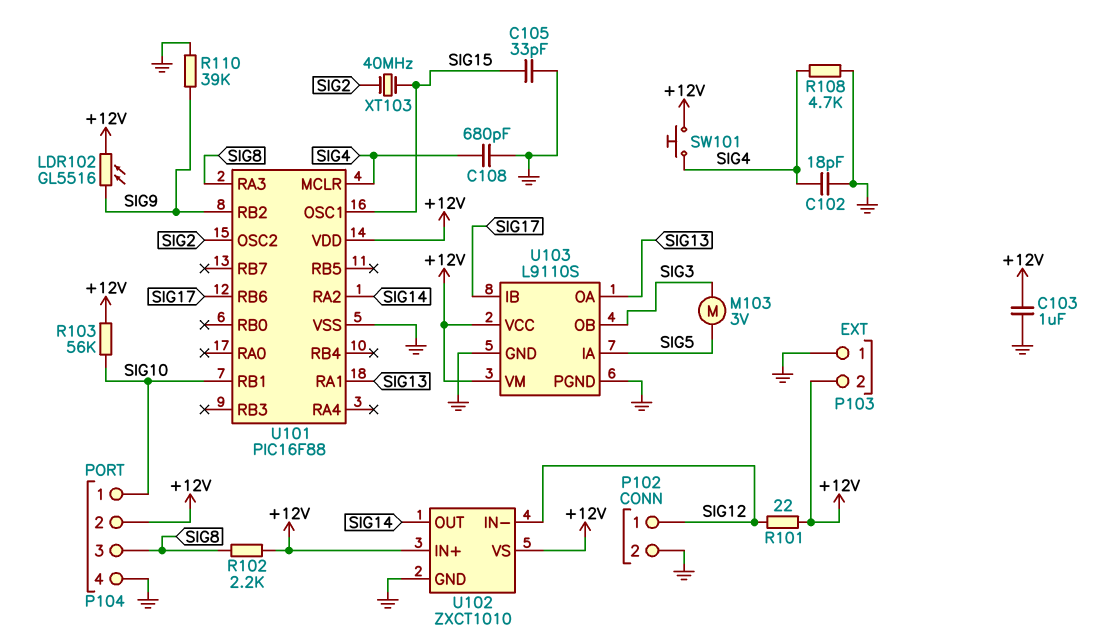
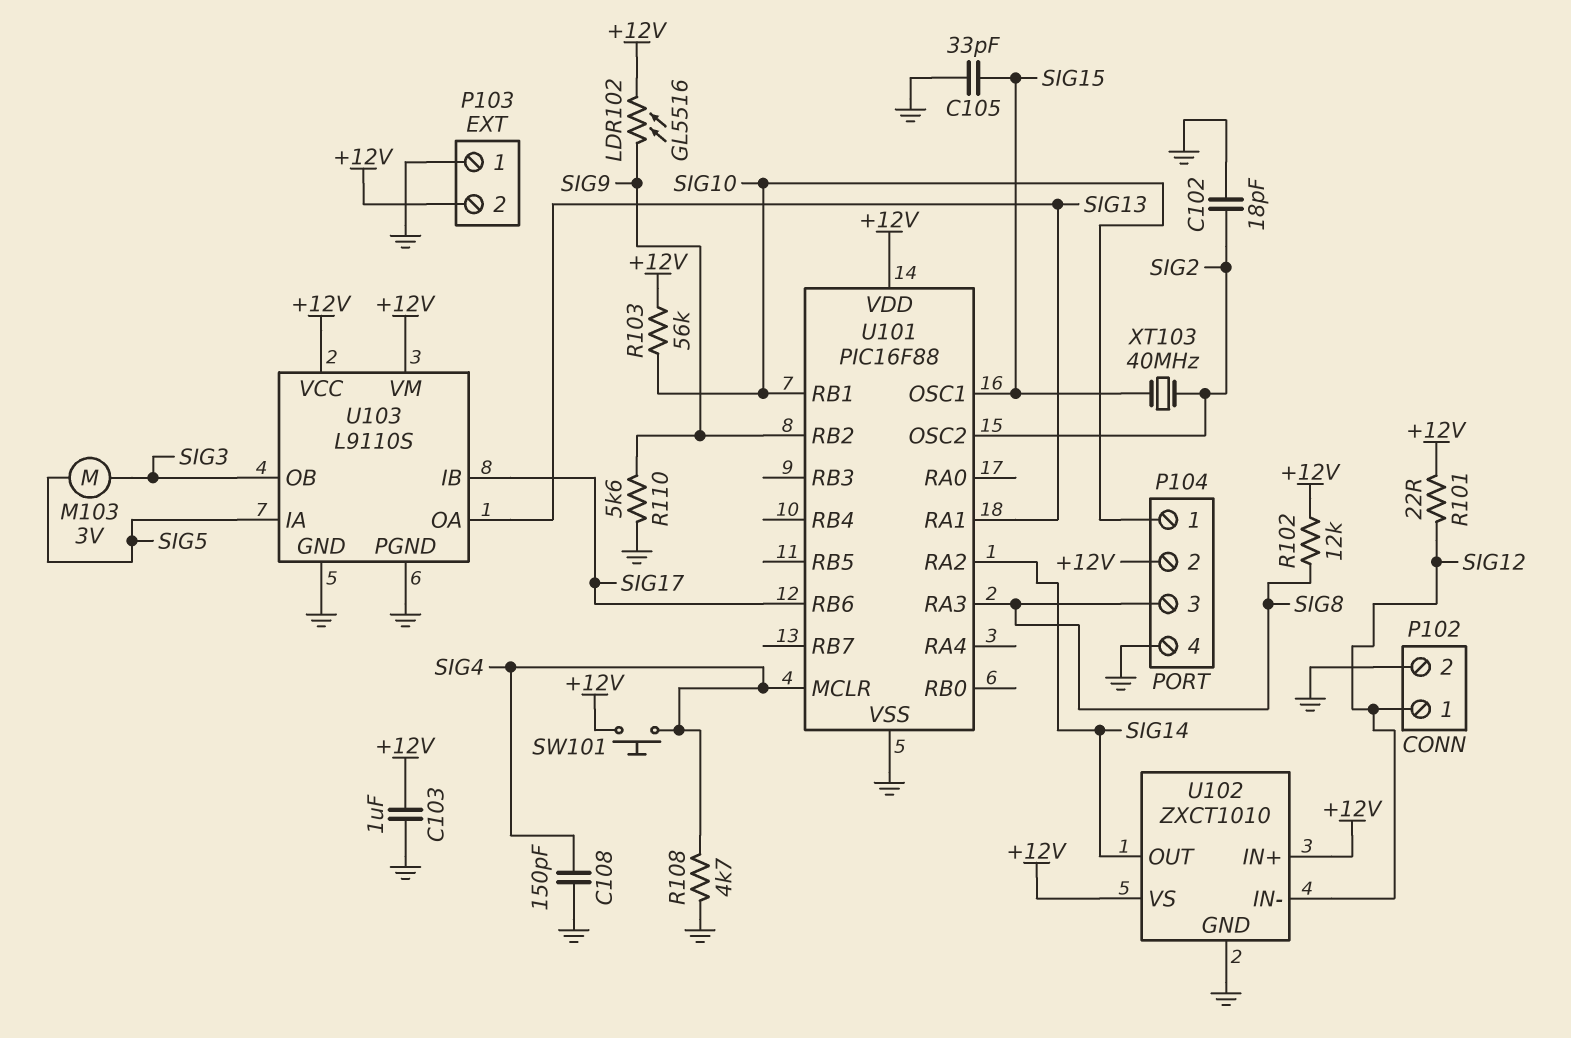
C102: 18pF (GND, SIG4) -> 18pF (GND, SIG2)
C108: 680pF (GND, SIG4) -> 150pF (GND, SIG4)
R102: 2.2k (+12V, SIG8) -> 12k (+12V, SIG8)
R110: 39k (GND, SIG9) -> 5.6k (GND, SIG9)

